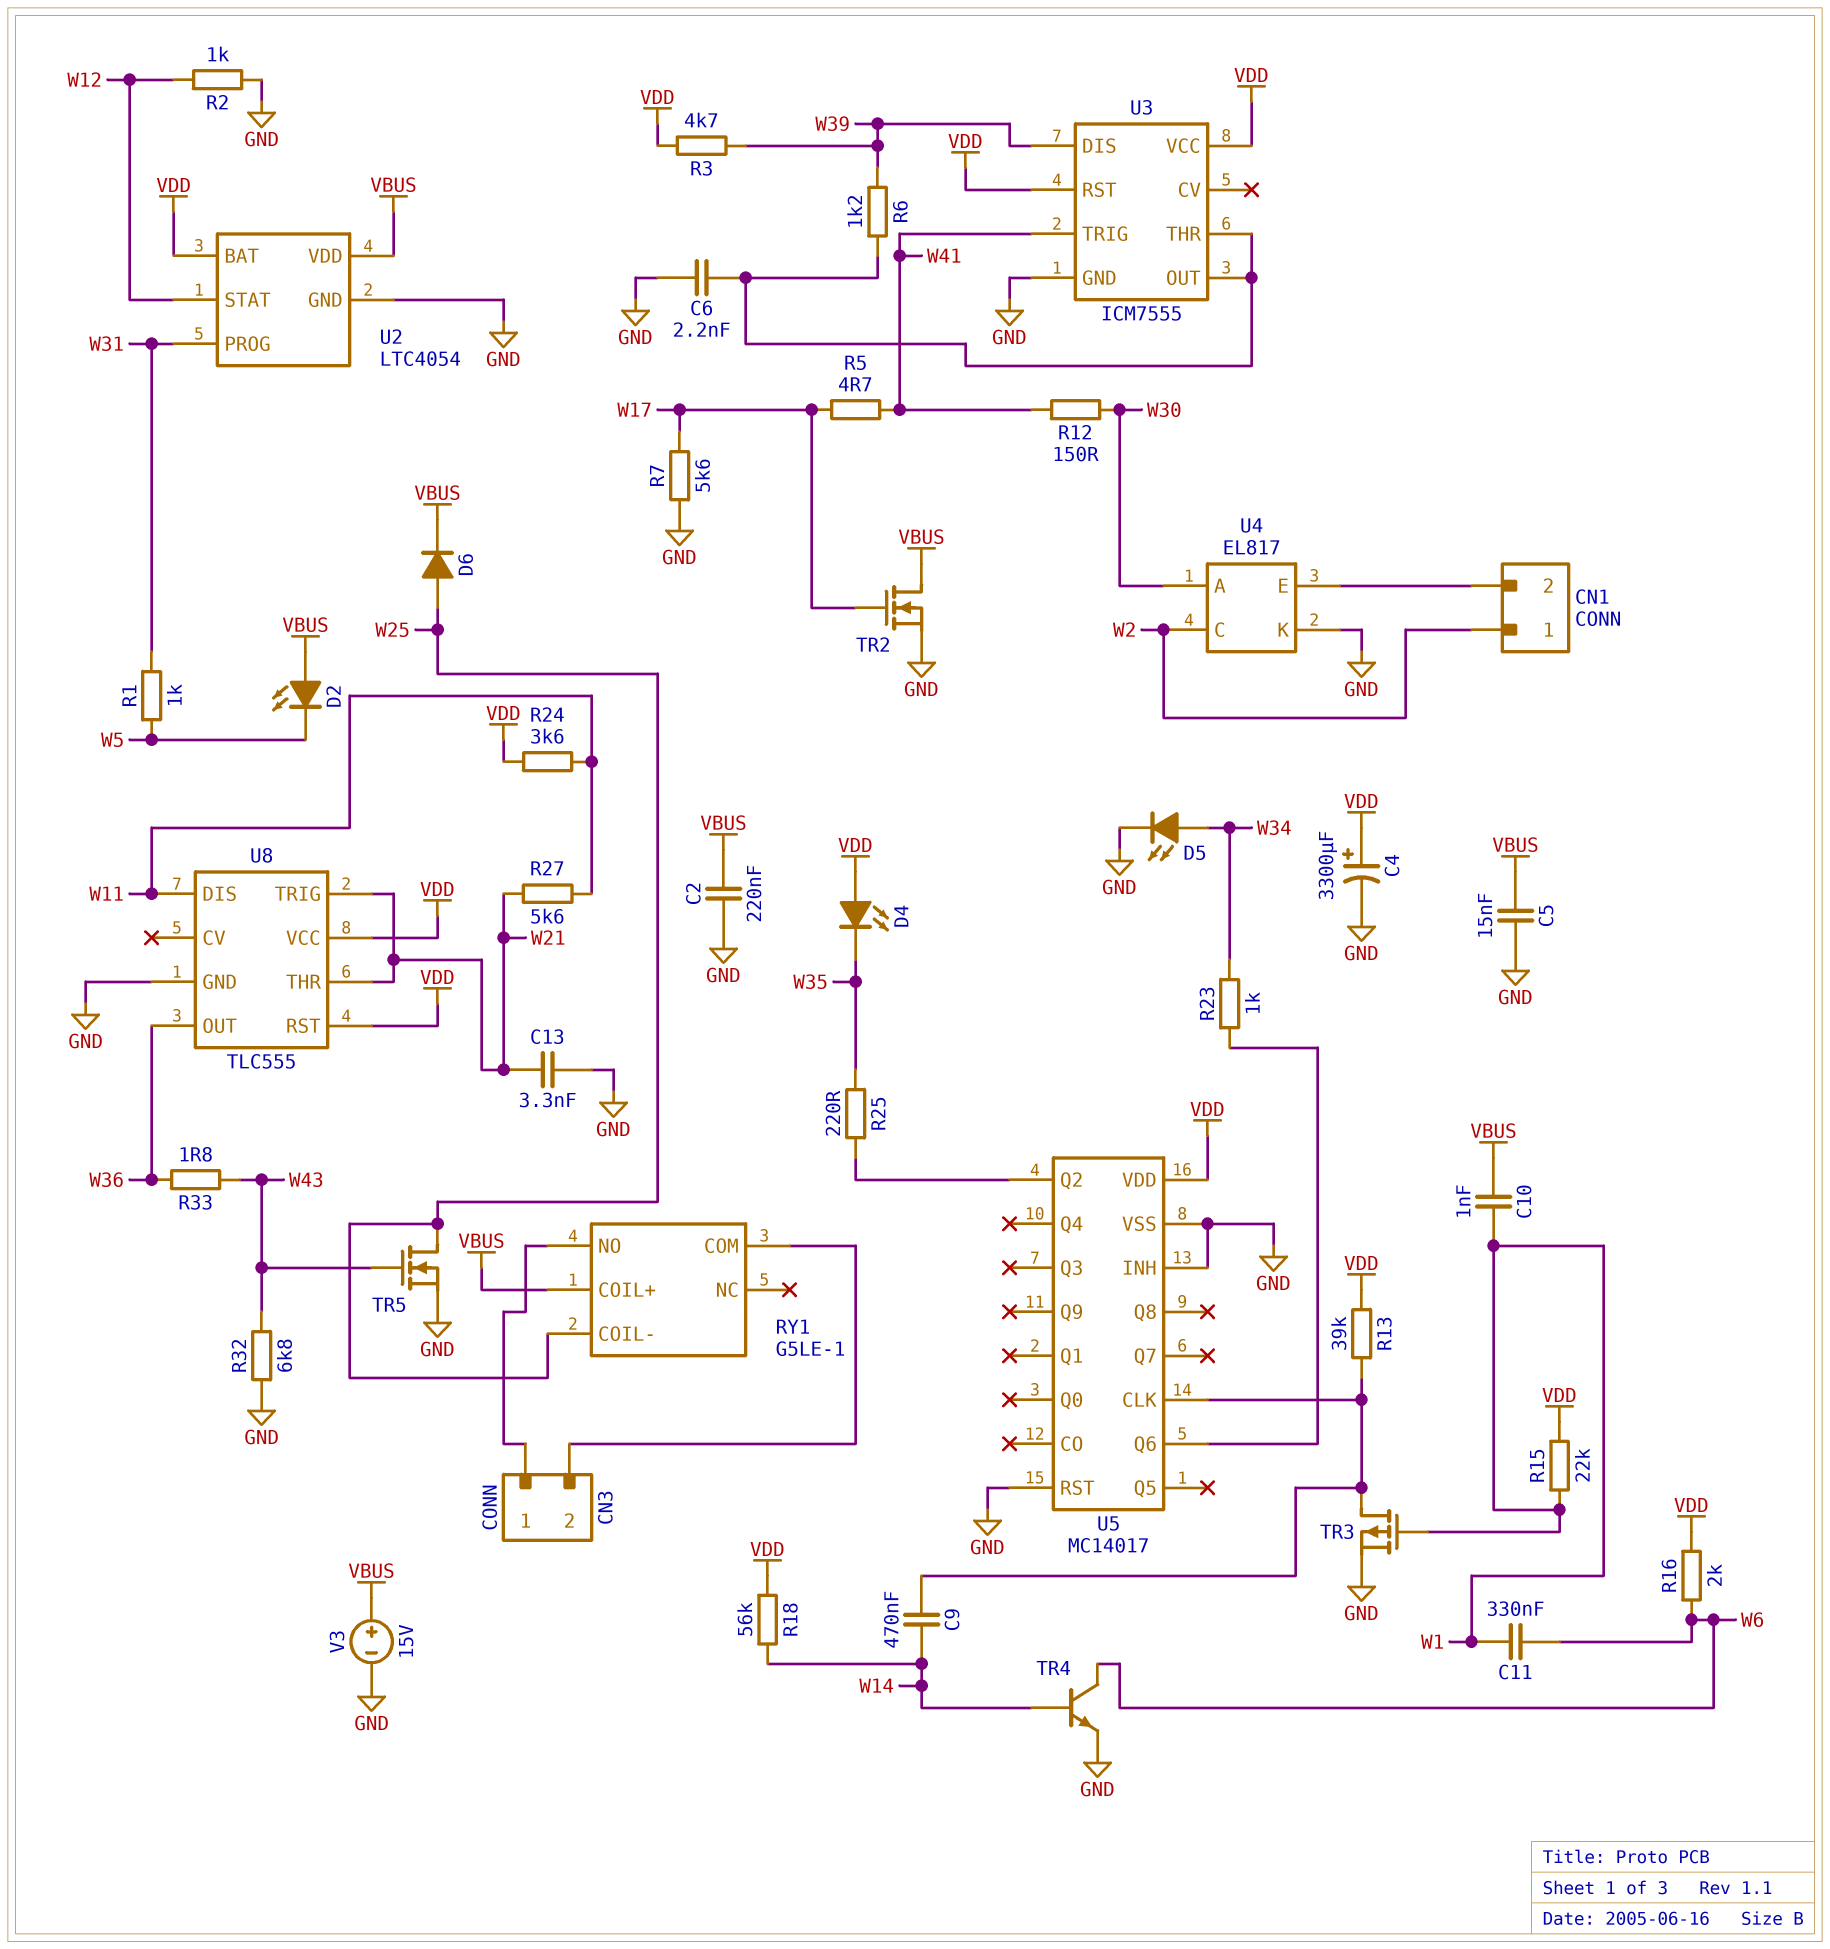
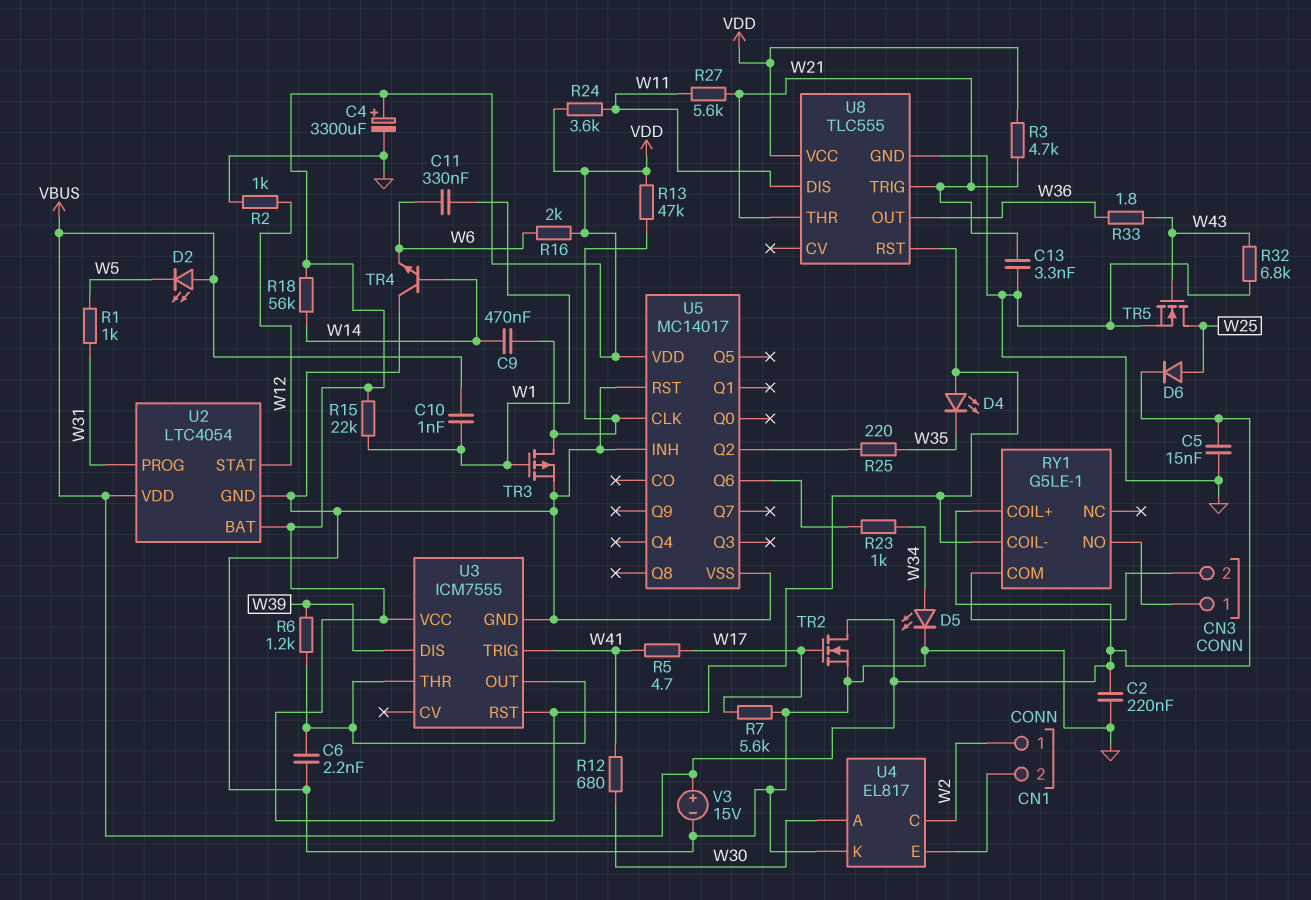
R3: 4.7k (VDD, W39) -> 4.7k (VDD, W21)
R12: 150 (W30, W41) -> 680 (W30, W41)
R13: 39k (U5/CLK, VDD) -> 47k (U5/CLK, VDD)
RY1 pin COIL-: W25 -> VDD
TR4: NPN (B W14, C W6, E GND) -> NPN (B W14, C GND, E W6)

